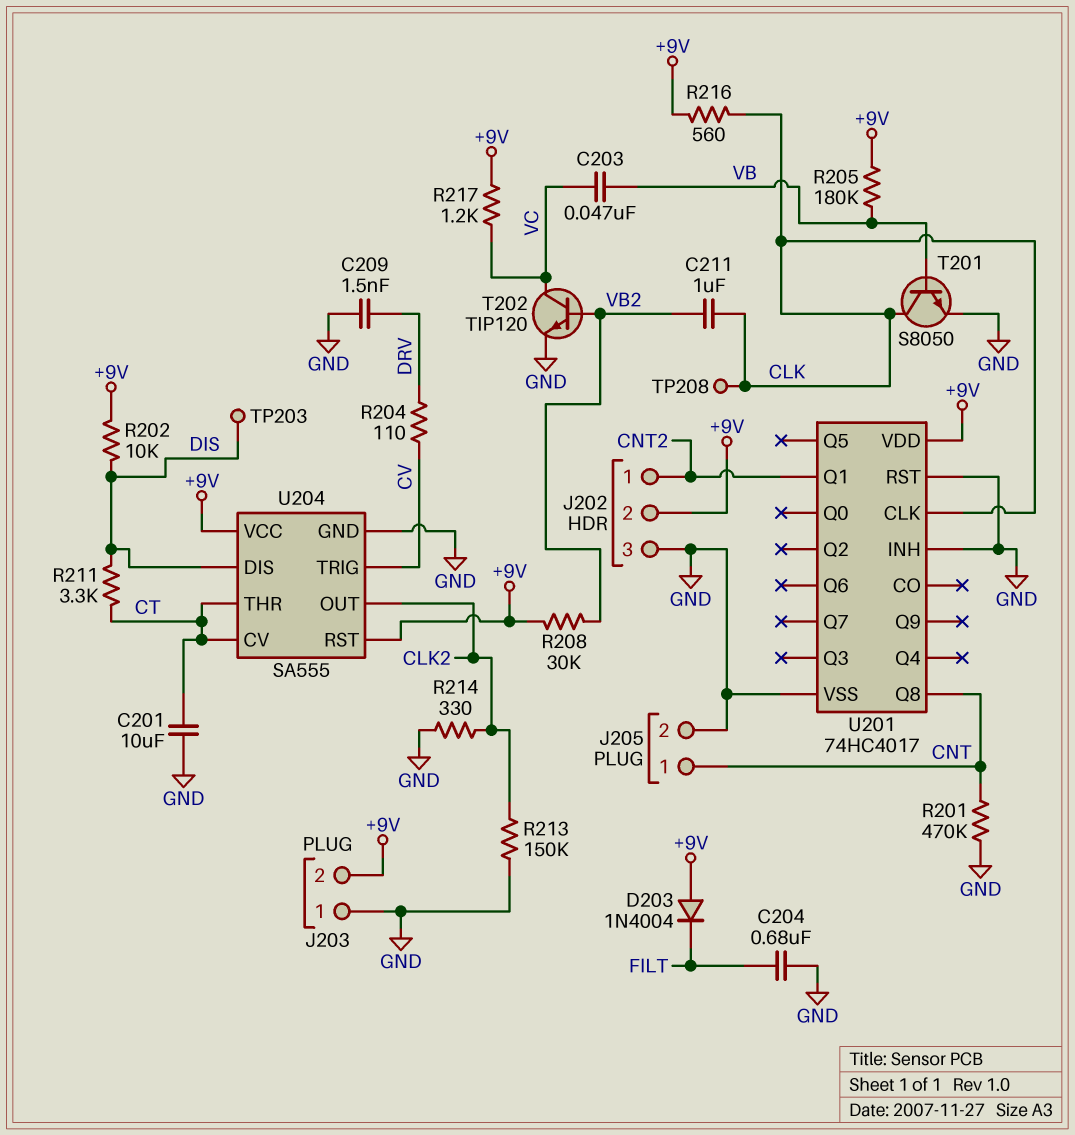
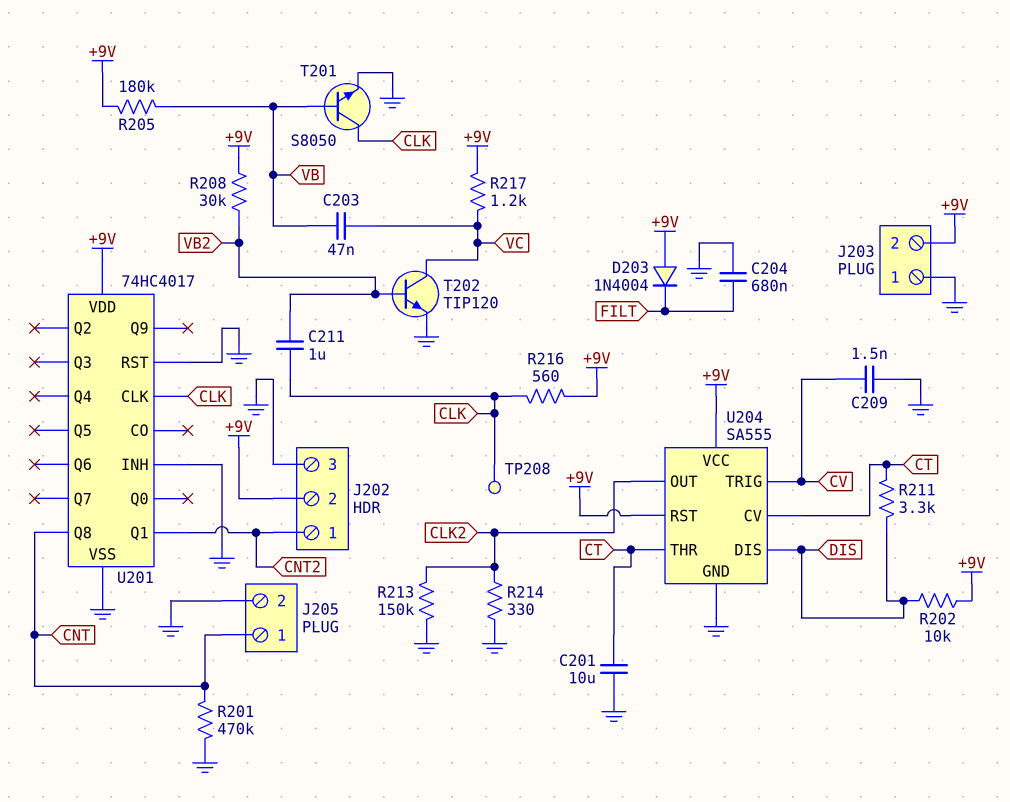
C209: 1.5nF (DRV, GND) -> 1.5nF (CV, GND)
R204: 110 (CV, DRV) -> none
TP203: test point (DIS) -> none

